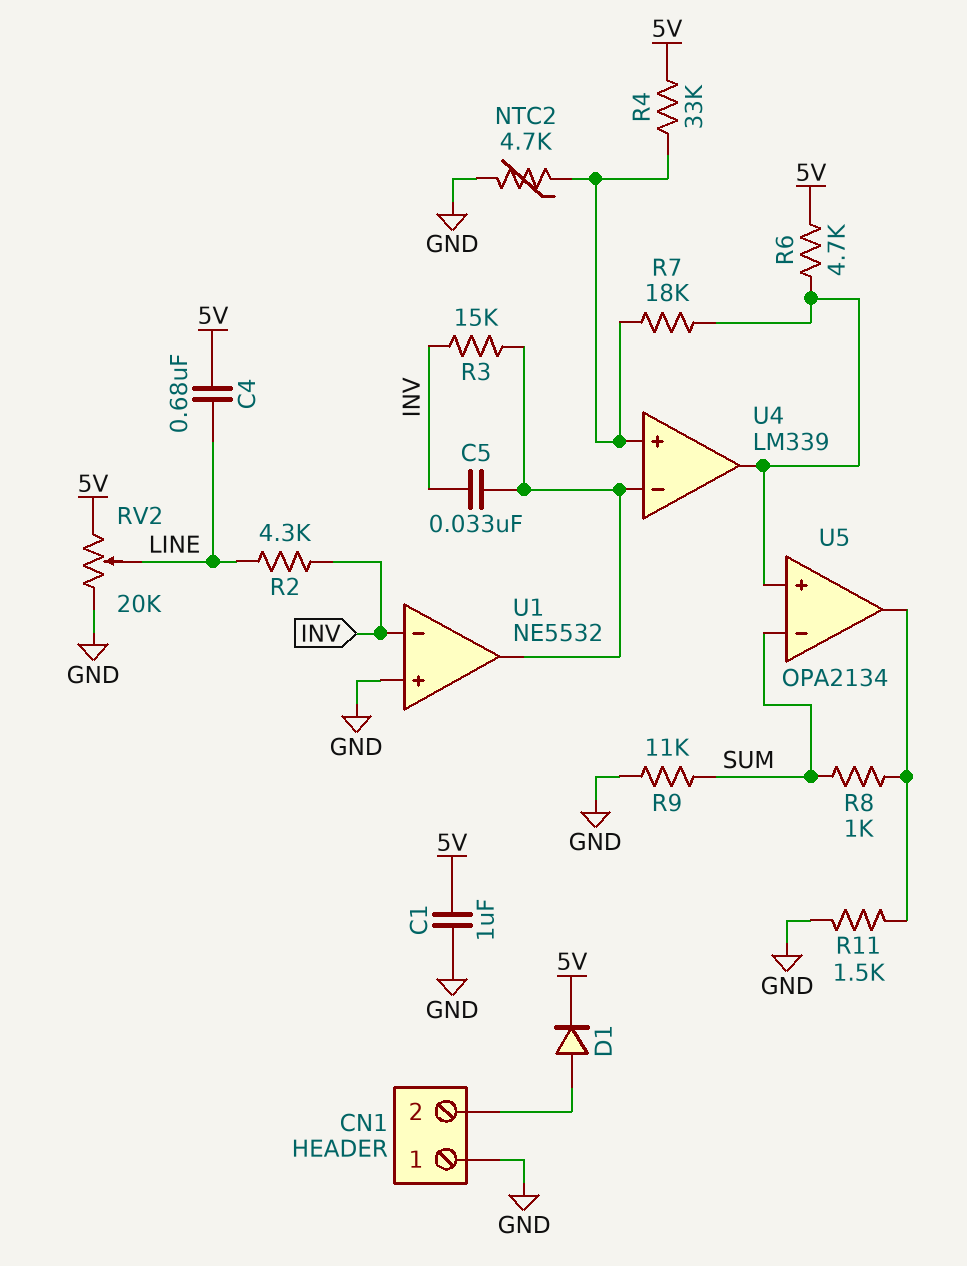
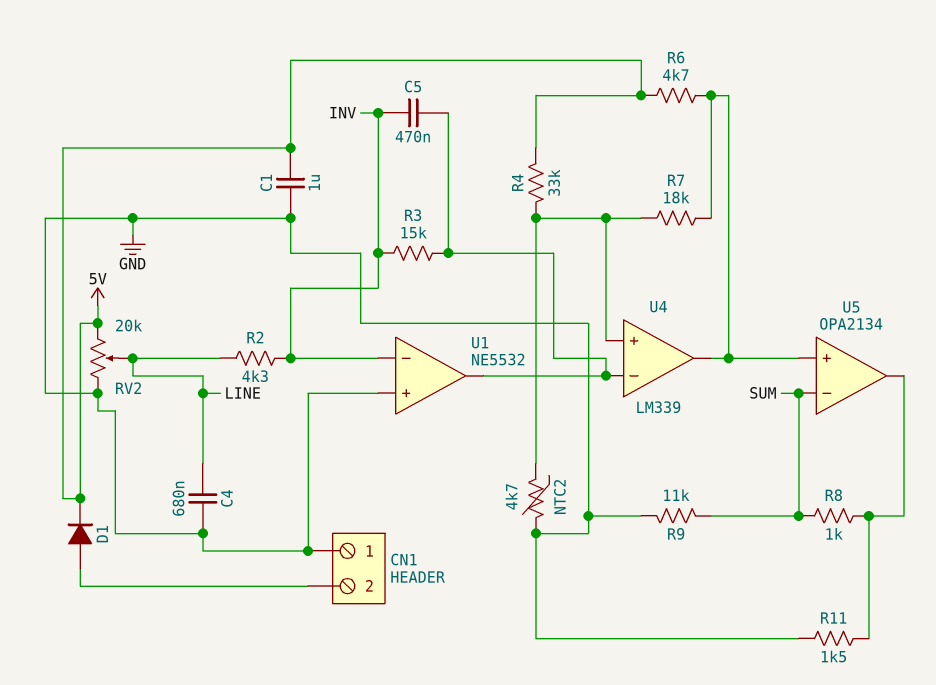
C4: 680nF (5V, LINE) -> 680nF (GND, LINE)
C5: 33nF (INV, U1/out) -> 470nF (INV, U1/out)

